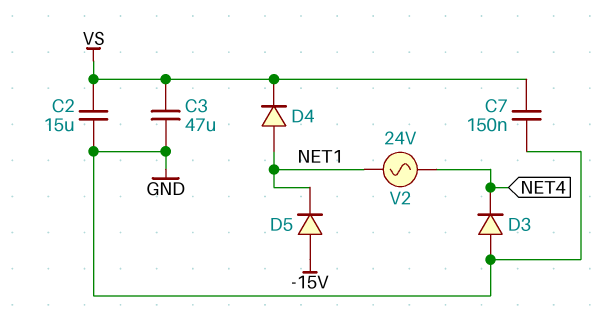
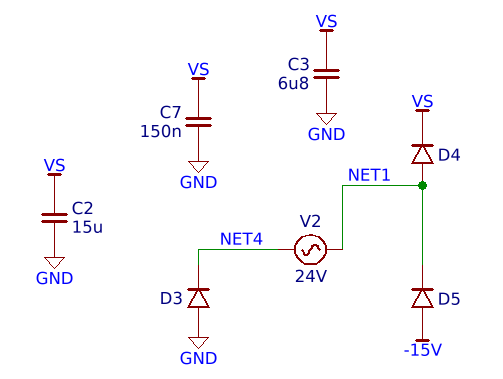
C3: 47uF (GND, VS) -> 6.8uF (GND, VS)

